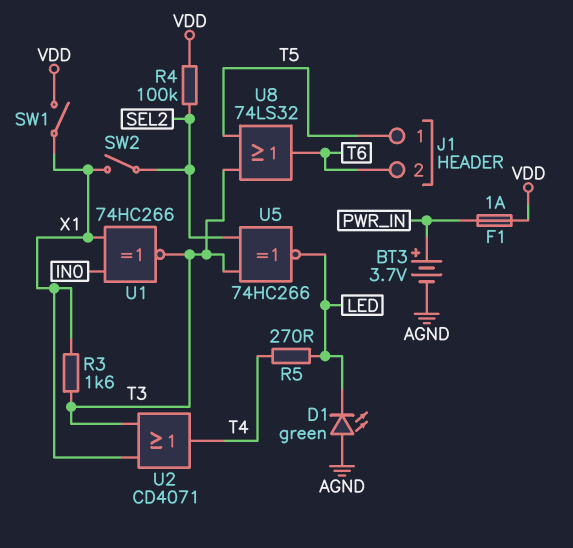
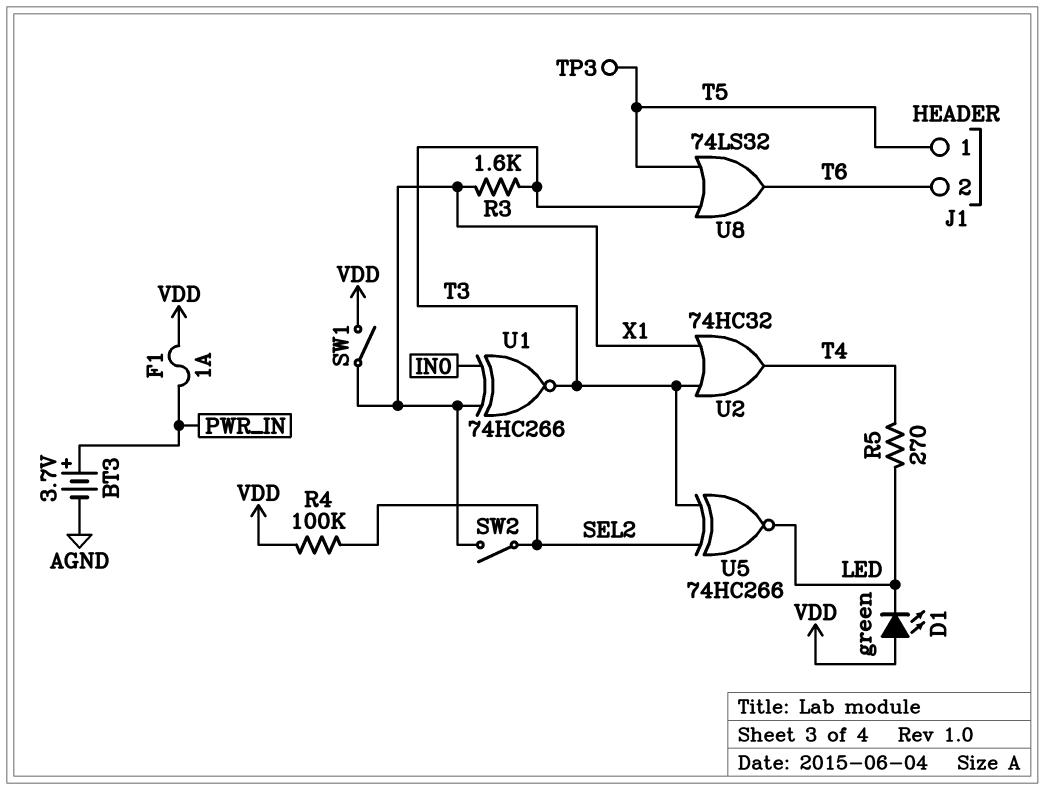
D1: LED green (A AGND, K LED) -> LED green (A VDD, K LED)
TP3: none -> test point (T5)
U2: OR CD4071 (in T3, in X1, out T4) -> OR 74HC32 (in T3, in X1, out T4)

